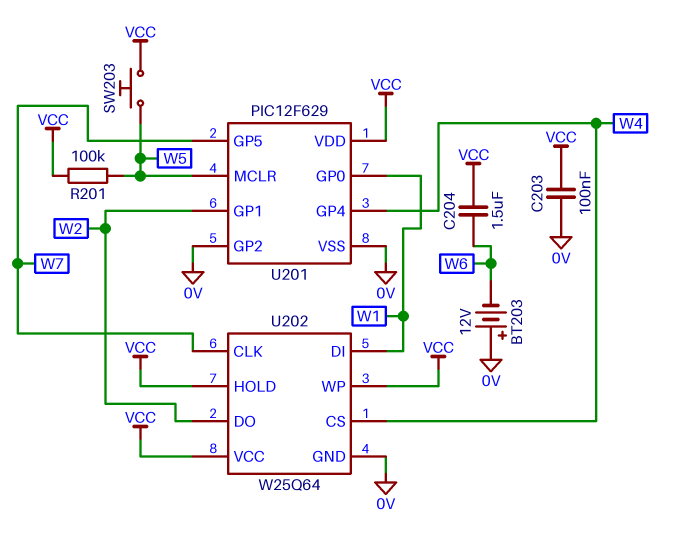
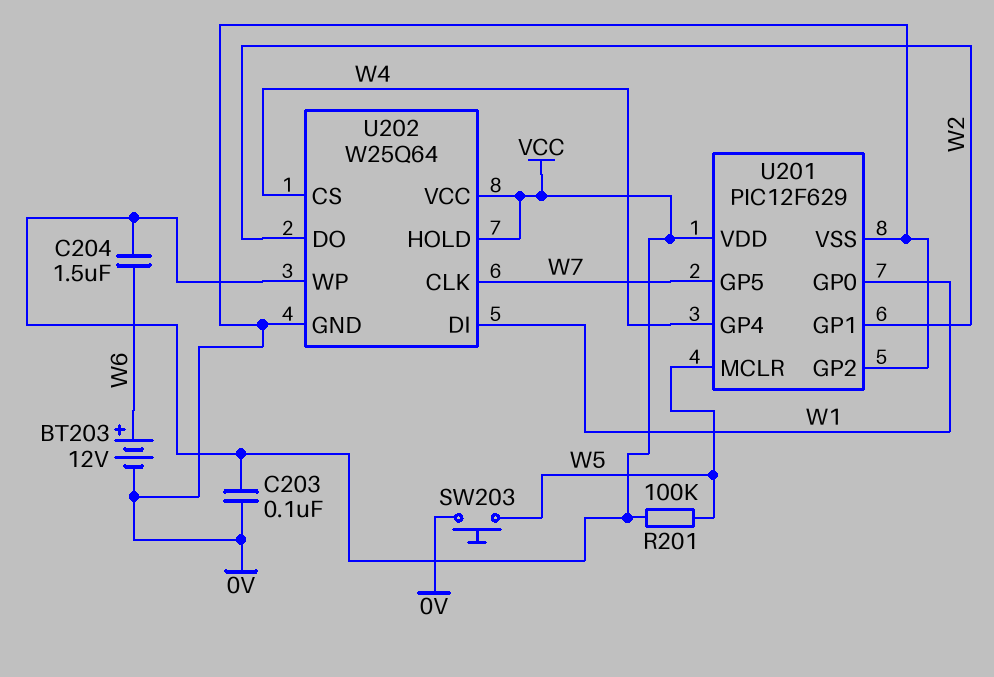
BT203: 12V (plus 0V, minus W6) -> 12V (plus W6, minus 0V)
SW203: button (VCC, W5) -> button (0V, W5)

